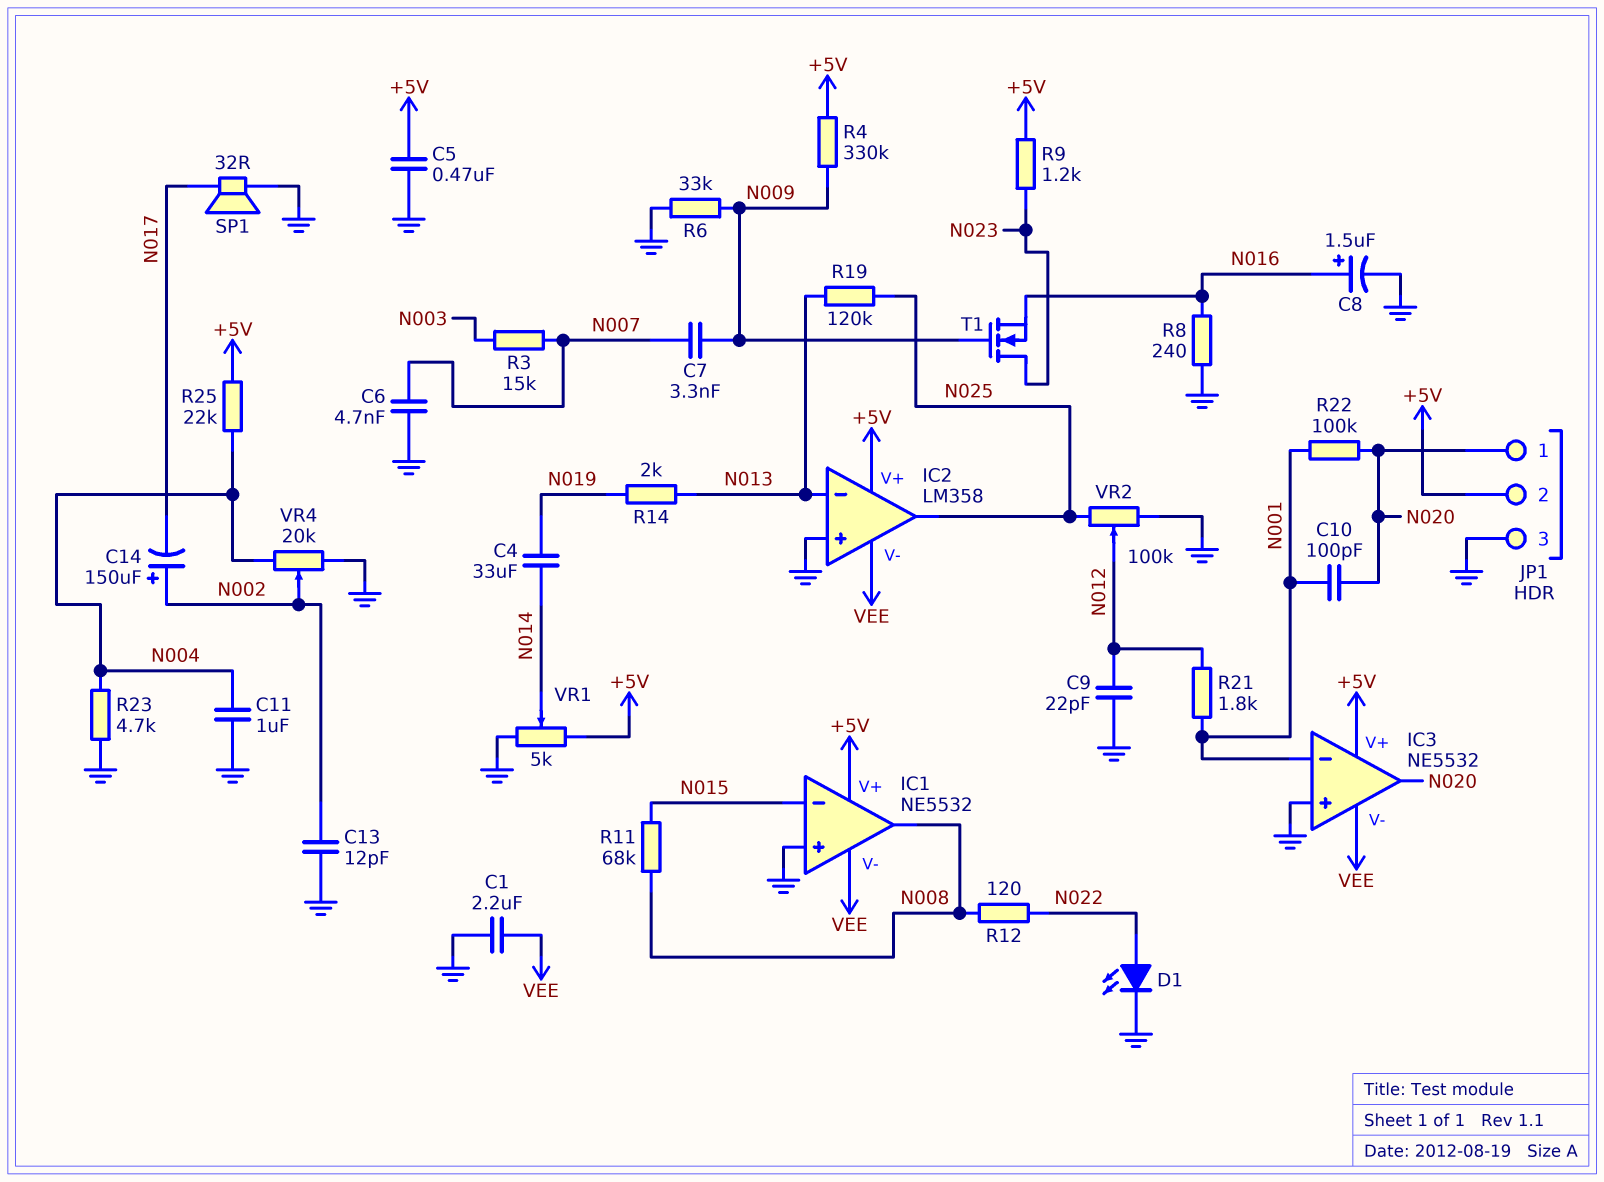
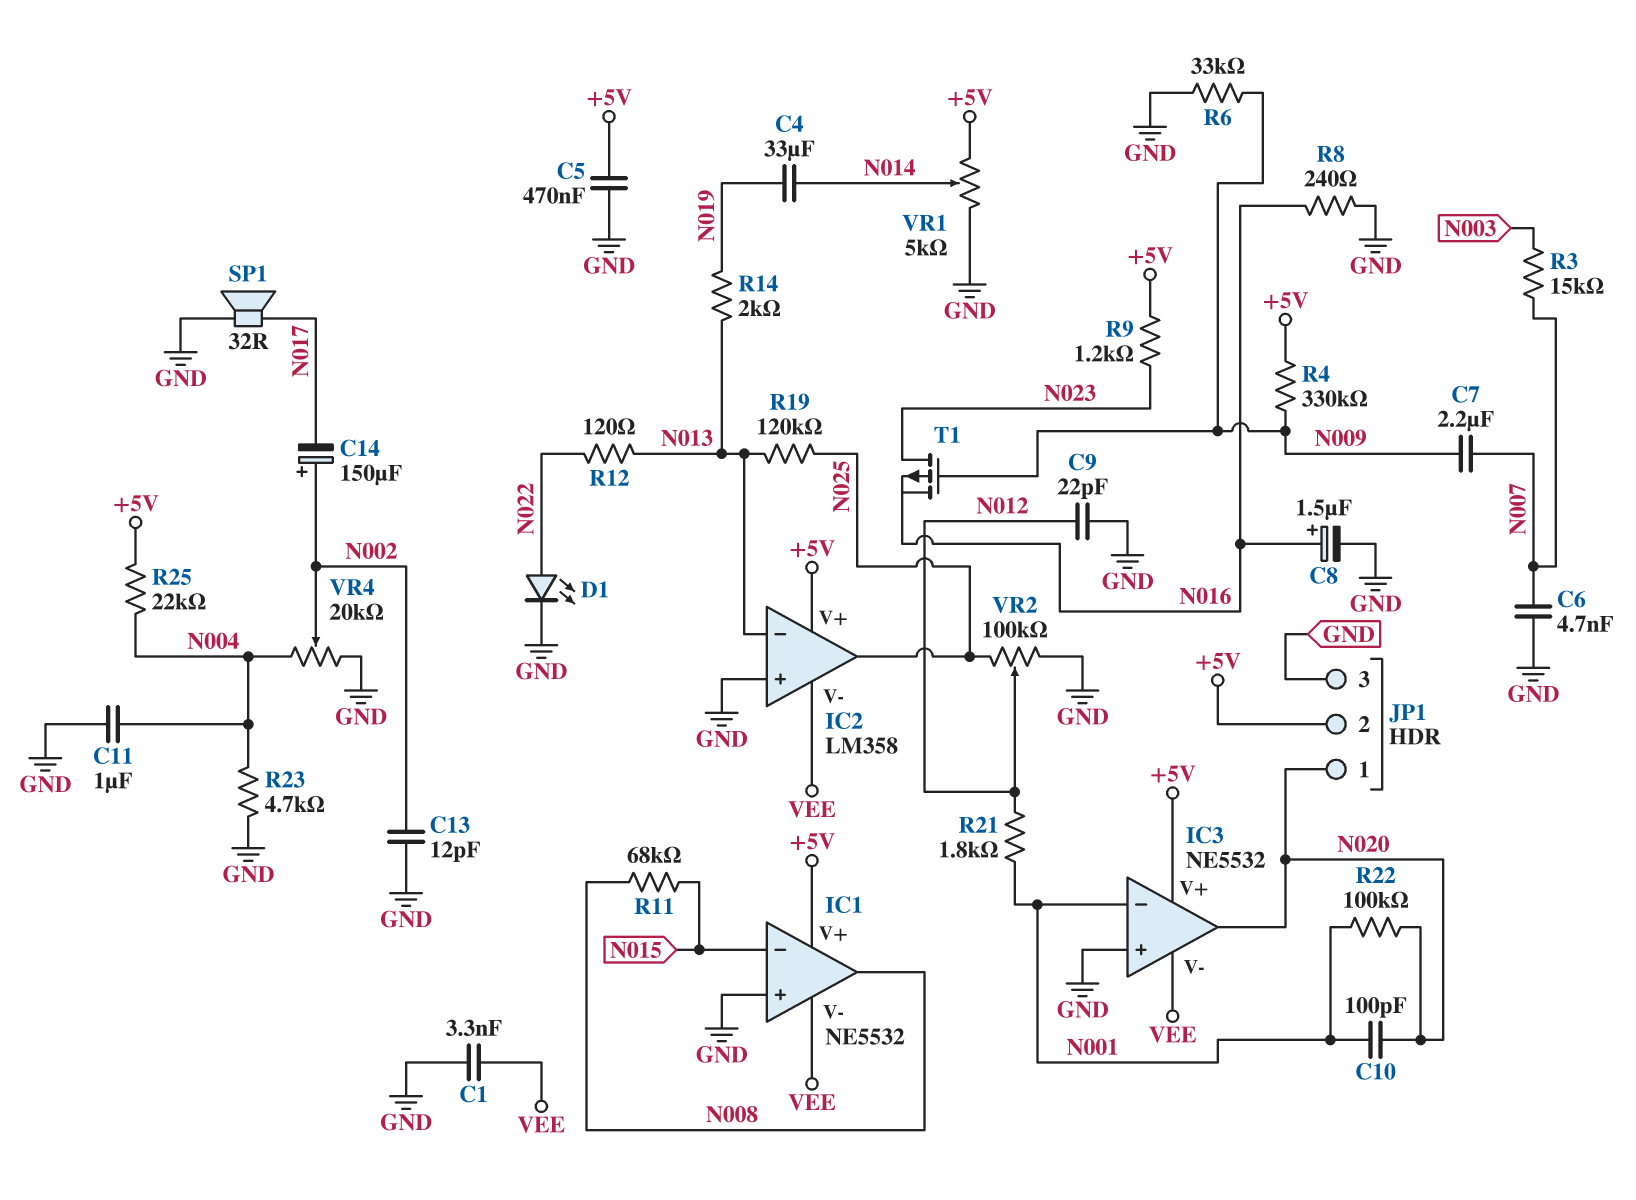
C1: 2.2uF (GND, VEE) -> 3.3nF (GND, VEE)
C7: 3.3nF (N007, N009) -> 2.2uF (N007, N009)
R12: 120 (N008, N022) -> 120 (N013, N022)
T1: NMOS (G N009, D N023, S N016) -> PMOS (G N009, D N023, S N016)

